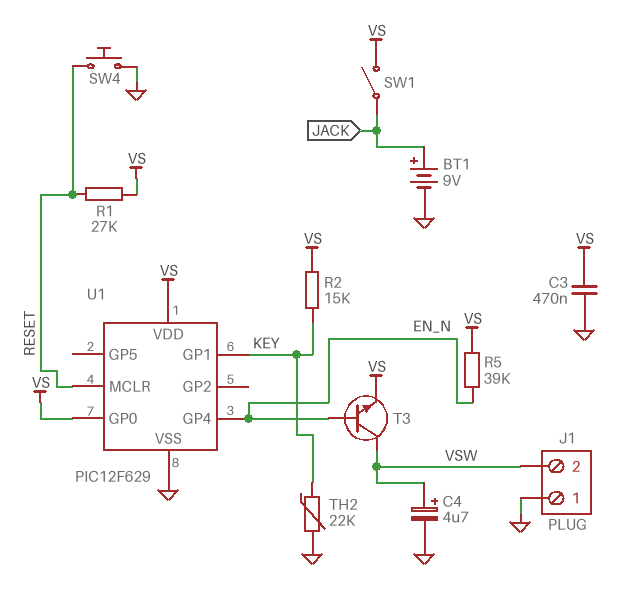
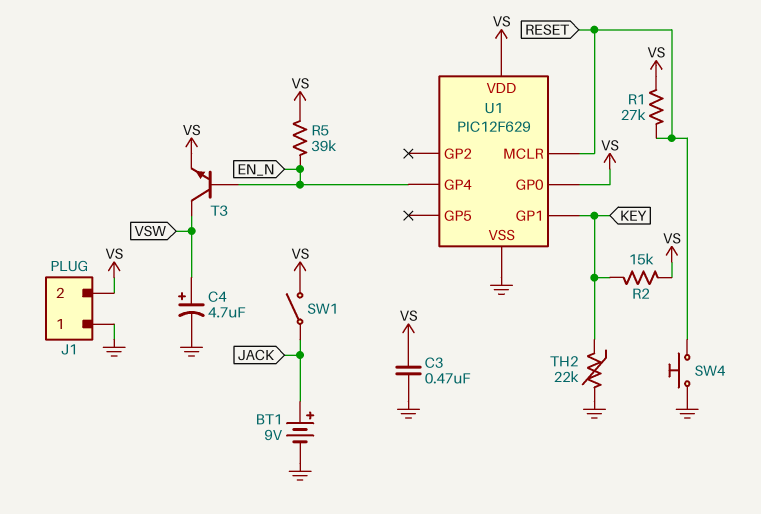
J1 pin 2: VSW -> VS

